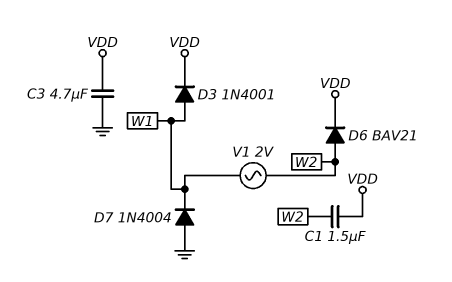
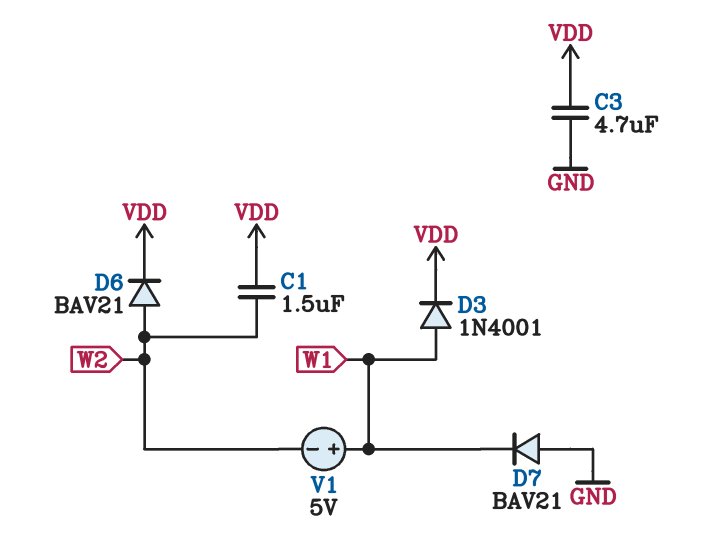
D7: diode 1N4004 (A GND, K W1) -> diode BAV21 (A GND, K W1)
V1: AC 2V (W1, W2) -> 5V (plus W1, minus W2)

